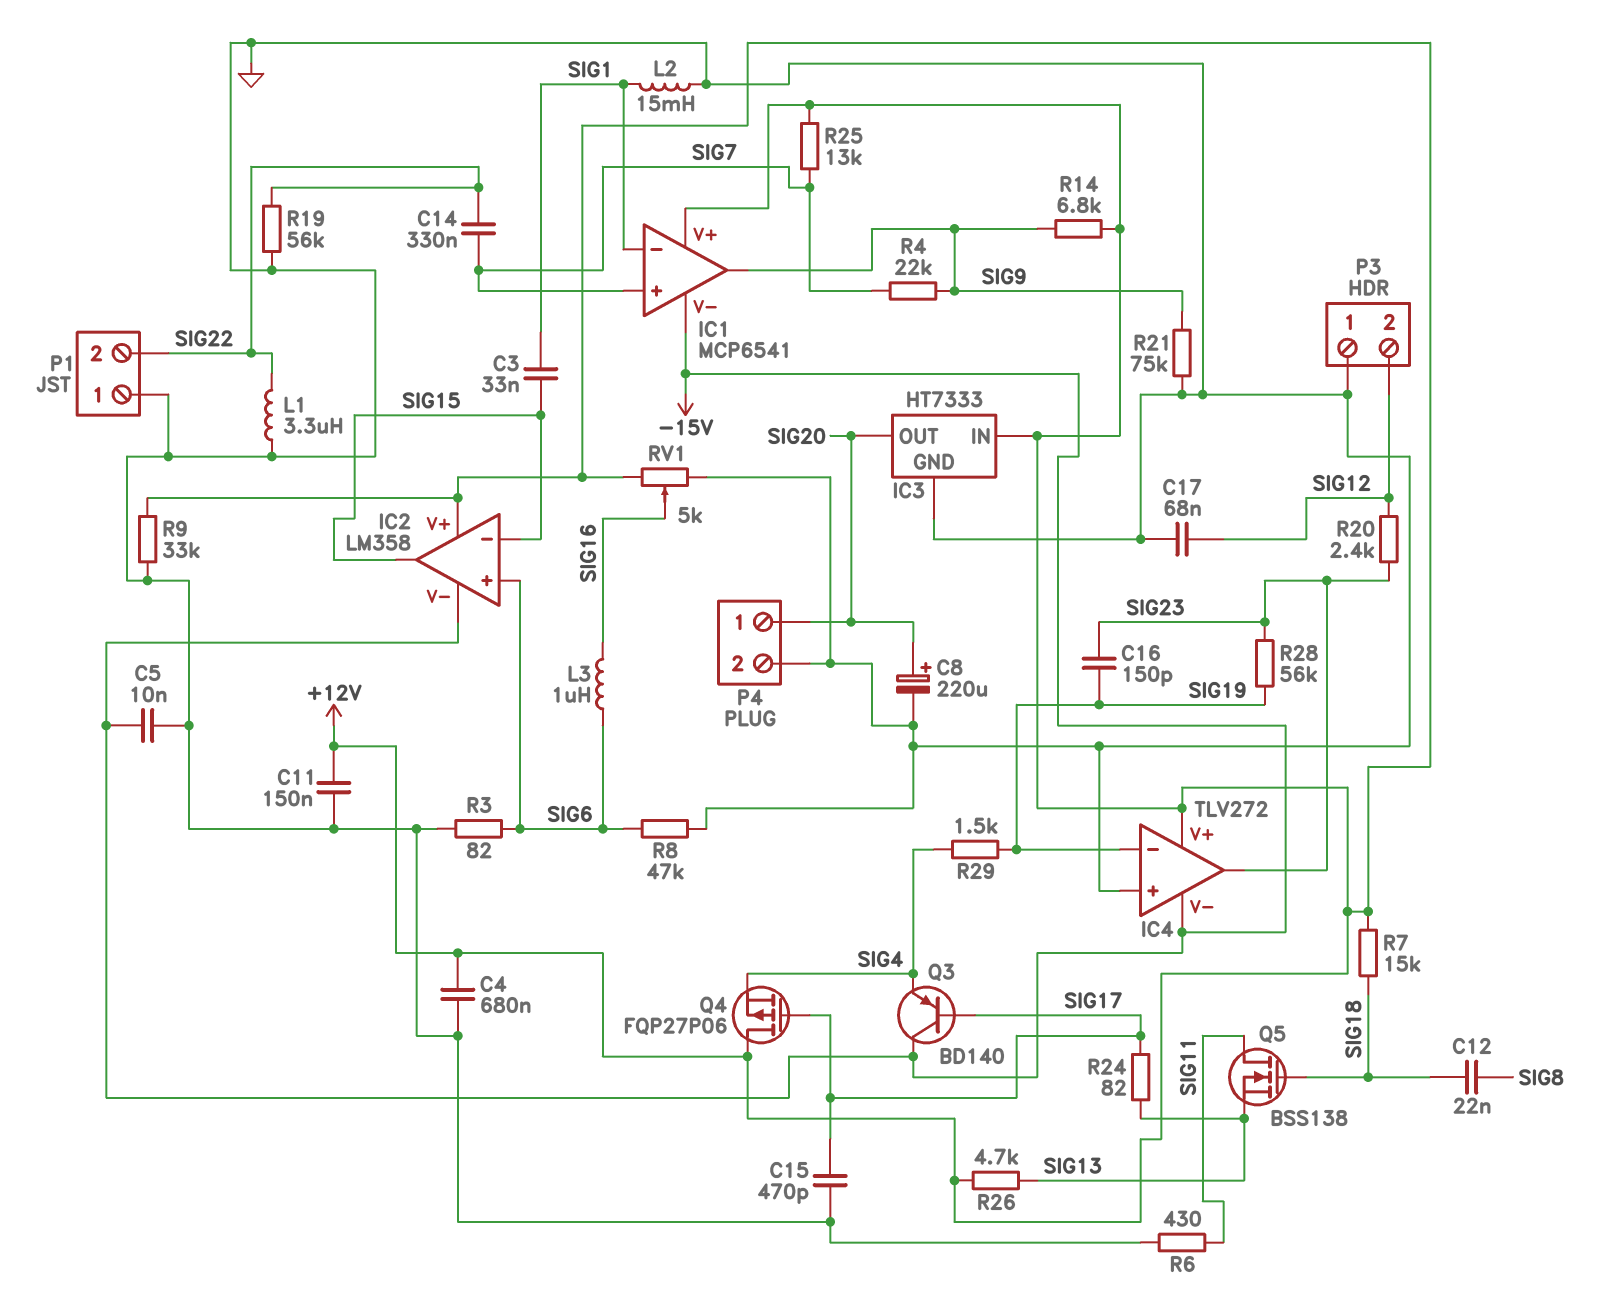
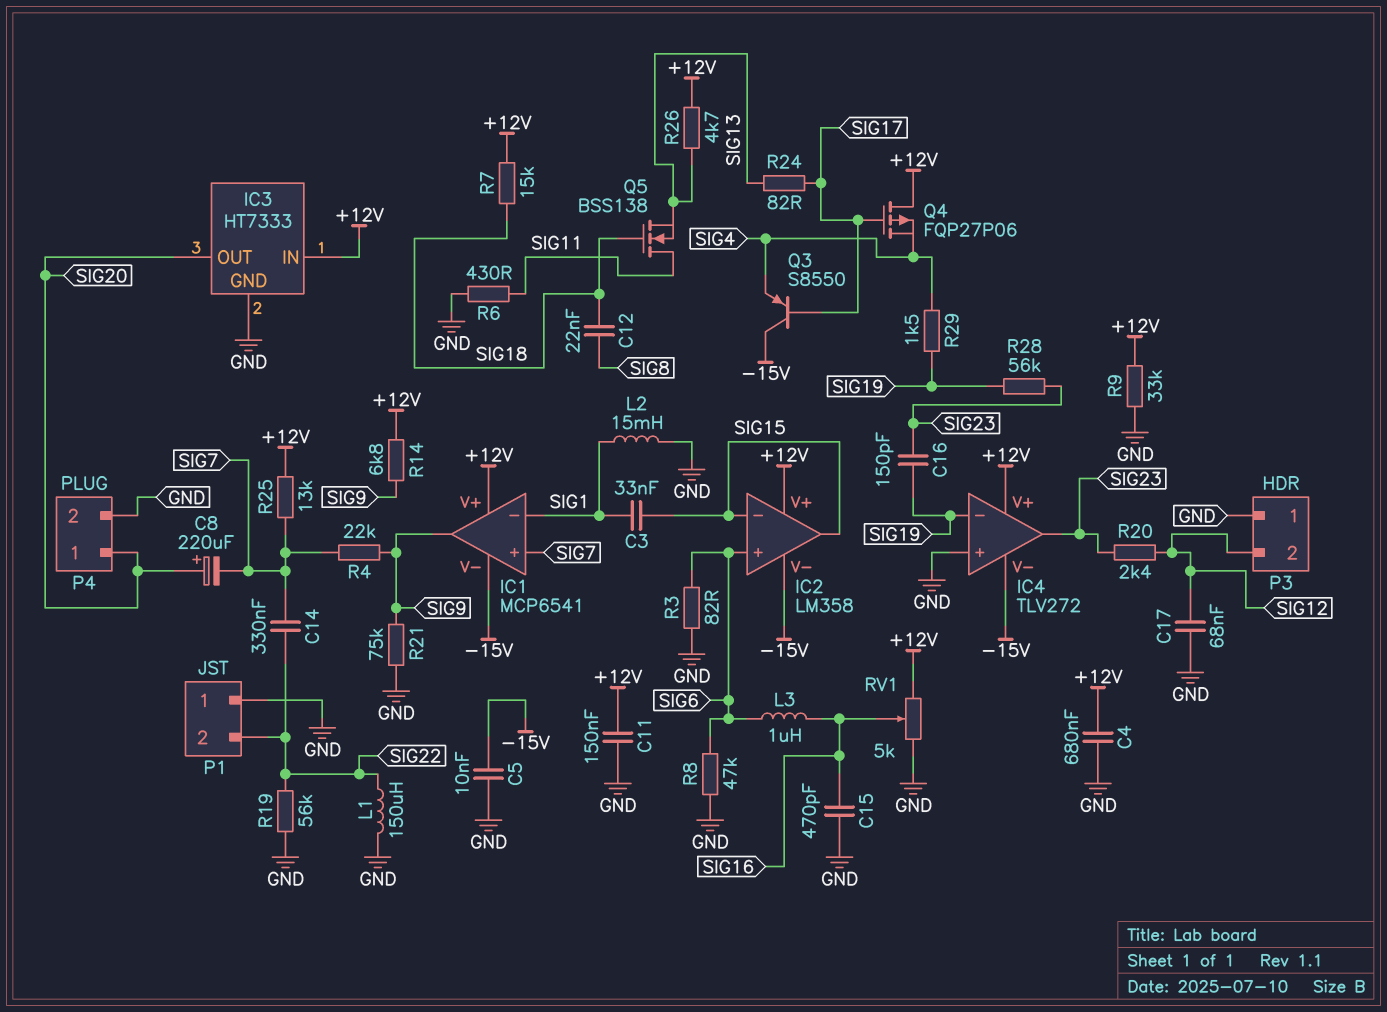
C8: 220uF (plus SIG20, minus GND) -> 220uF (plus SIG20, minus SIG7)
C15: 470pF (GND, SIG17) -> 470pF (GND, SIG16)
L1: 3.3uH (GND, SIG22) -> 150uH (GND, SIG22)
Q3: PNP BD140 (B SIG17, C -15V, E SIG4) -> PNP S8550 (B SIG17, C -15V, E SIG4)

